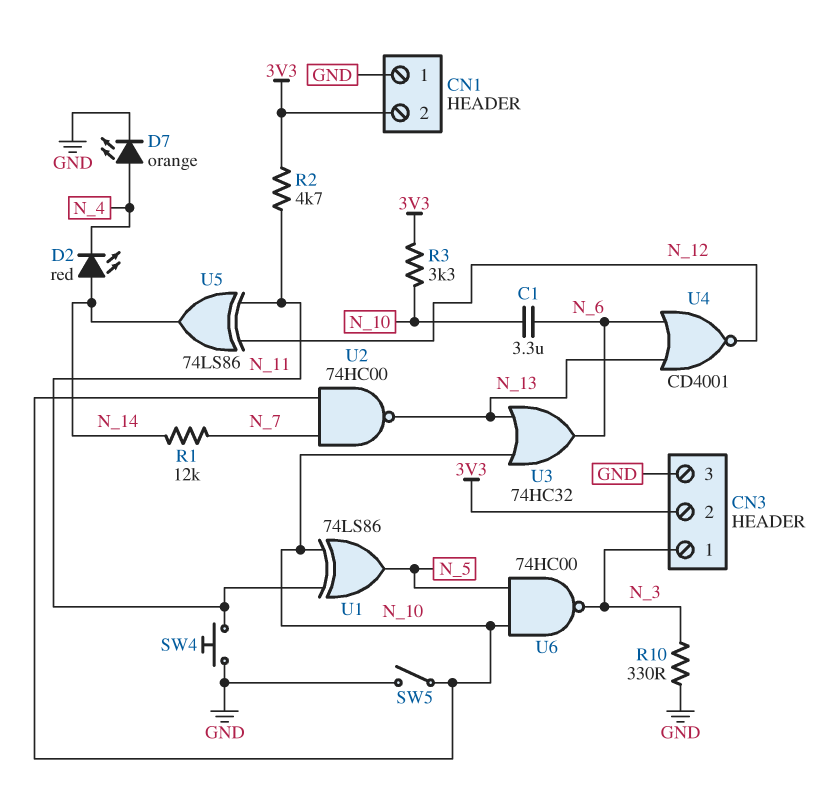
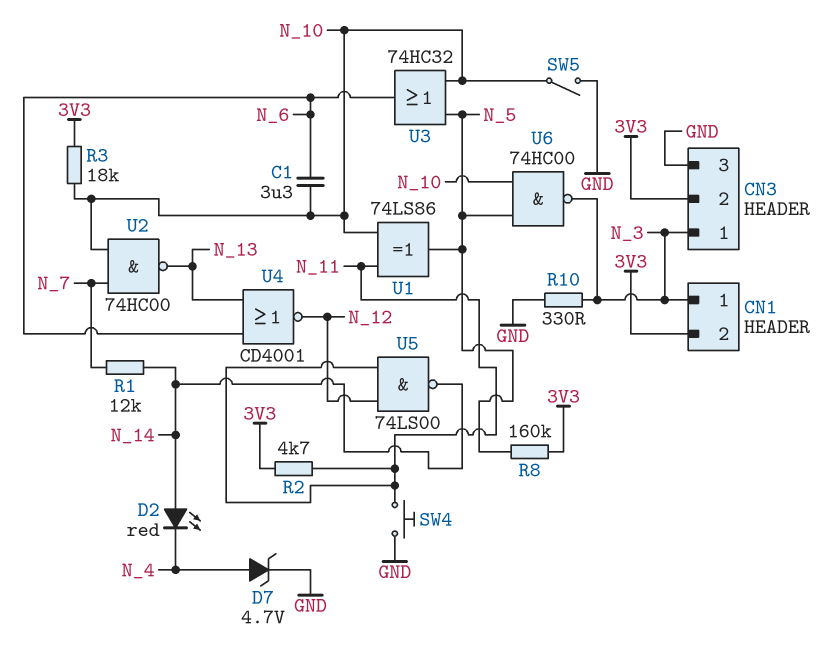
CN1 pin 1: GND -> N_3
D7: LED orange (A N_4, K GND) -> zener 4.7V (A N_4, K GND)
R3: 3.3k (3V3, N_10) -> 18k (3V3, N_10)
R8: none -> 160k (3V3, N_5)
U3: OR 74HC32 (in N_10, in N_13, out N_6) -> OR 74HC32 (in N_5, in N_10, out N_6)
U5: XOR 74LS86 (in N_11, in N_12, out N_14) -> NAND 74LS00 (in N_11, in N_12, out N_14)

